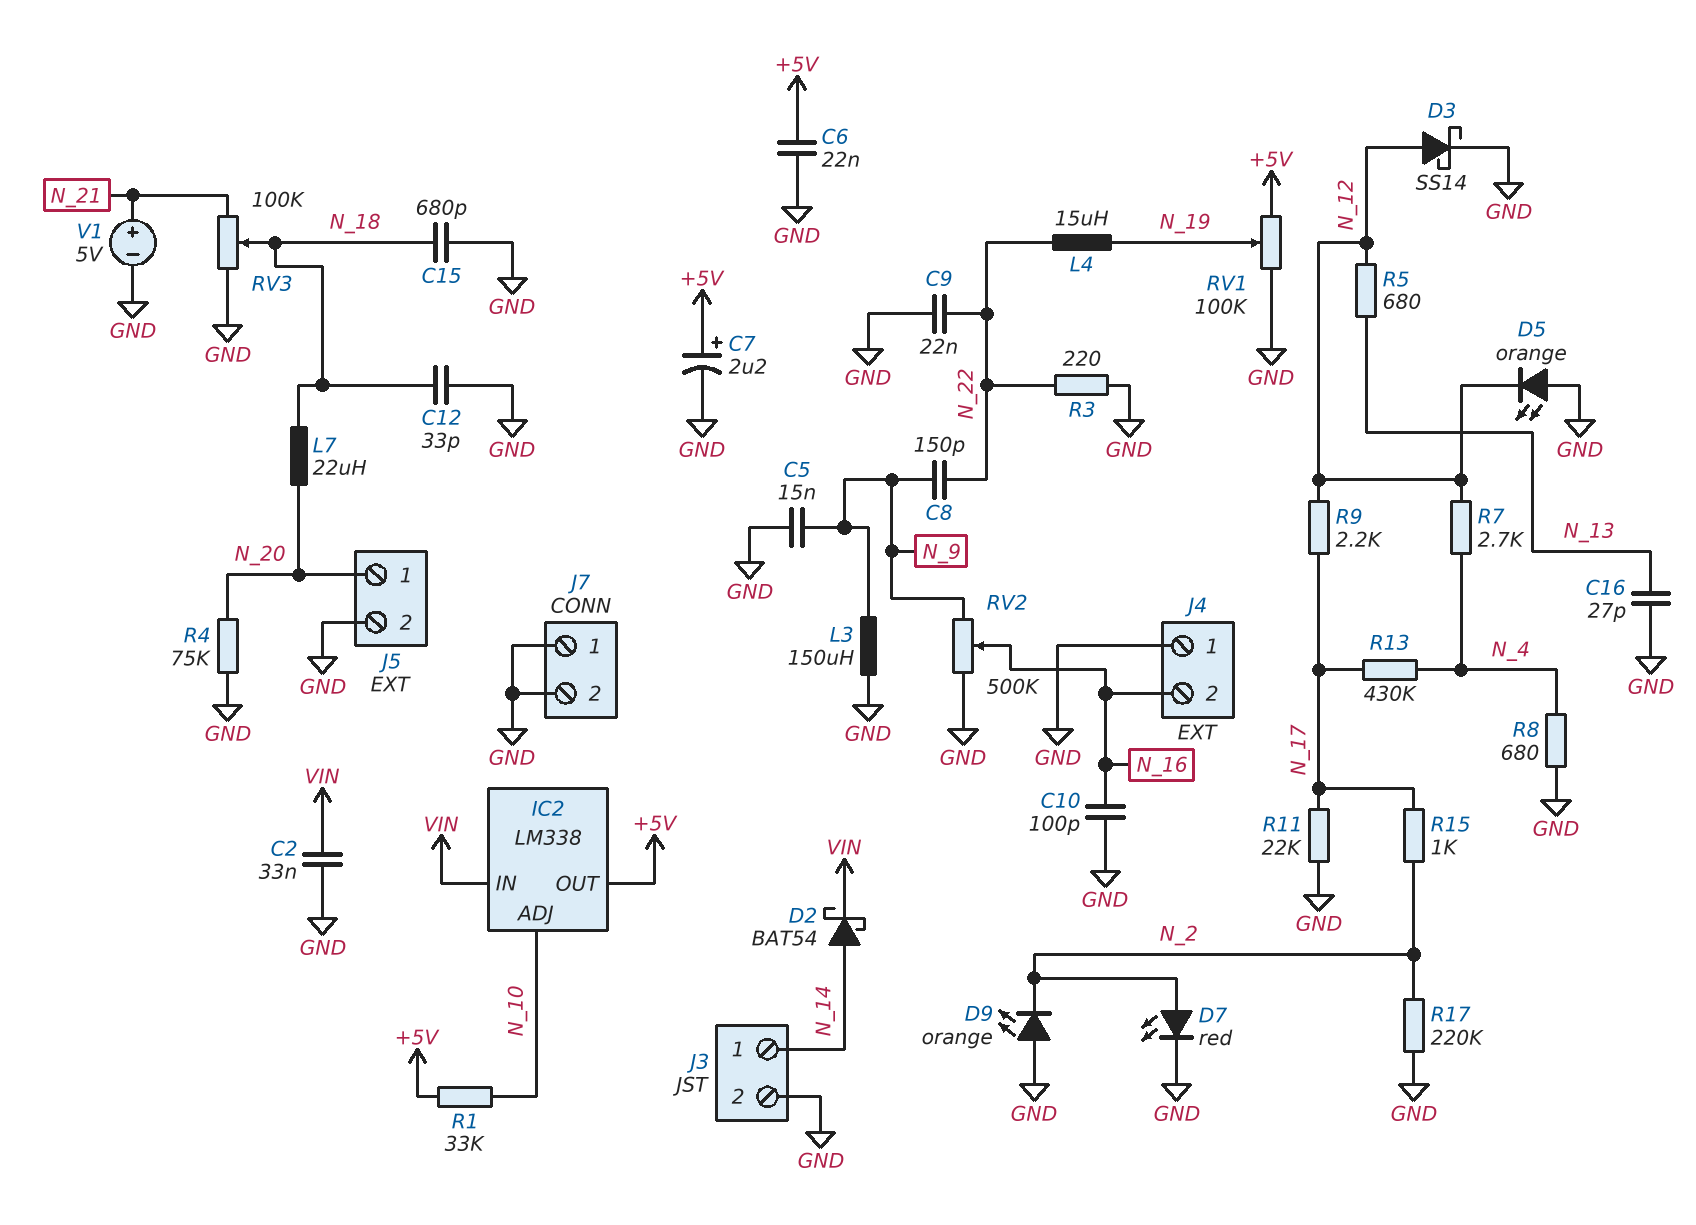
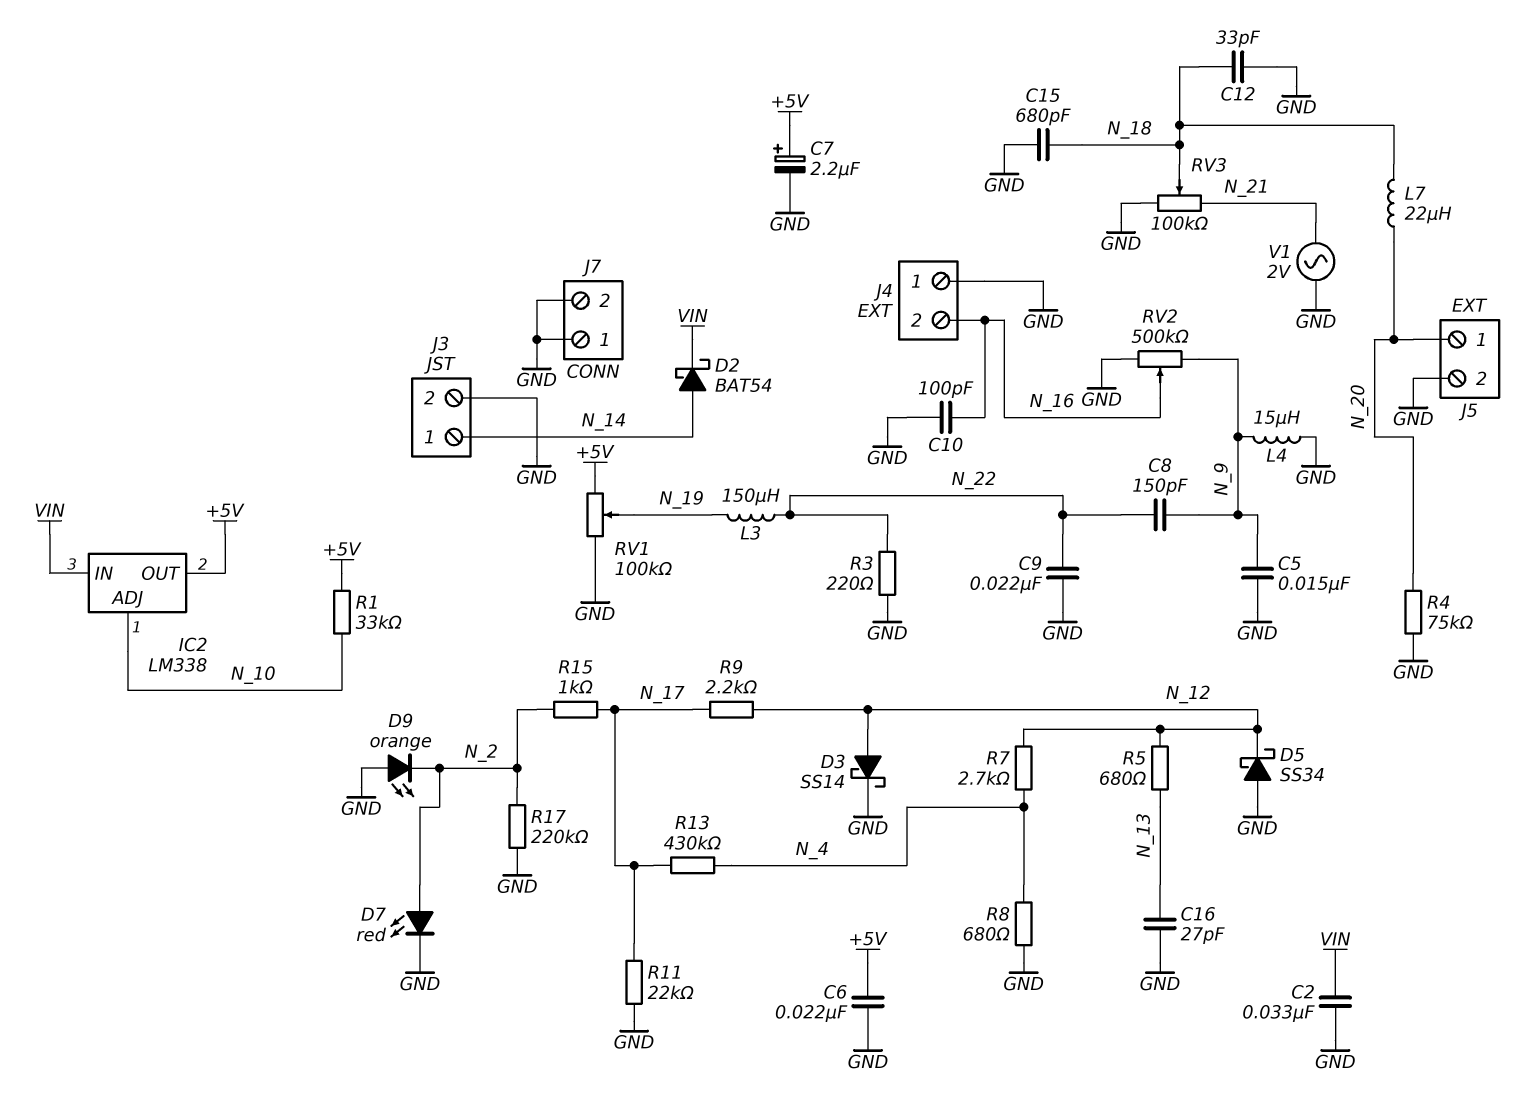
D5: LED orange (A GND, K N_12) -> schottky SS34 (A GND, K N_12)
L3: 150uH (GND, N_9) -> 150uH (N_19, N_22)
L4: 15uH (N_19, N_22) -> 15uH (GND, N_9)
V1: 5V (plus N_21, minus GND) -> AC 2V (GND, N_21)

